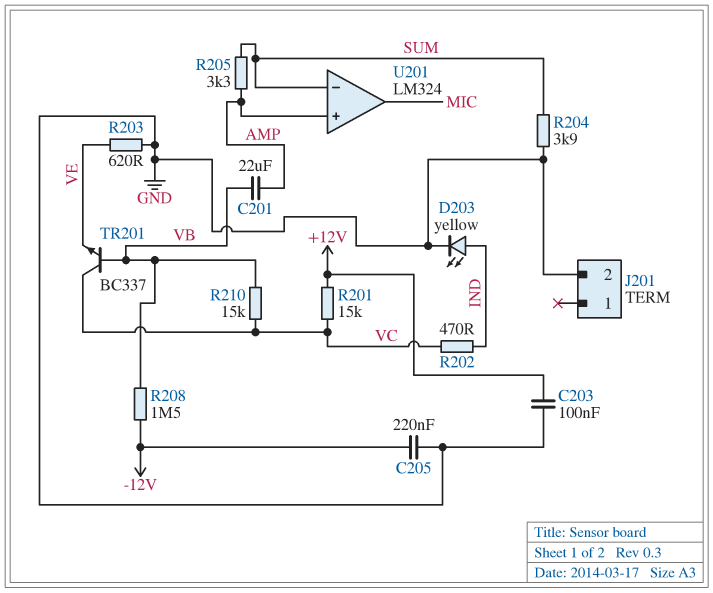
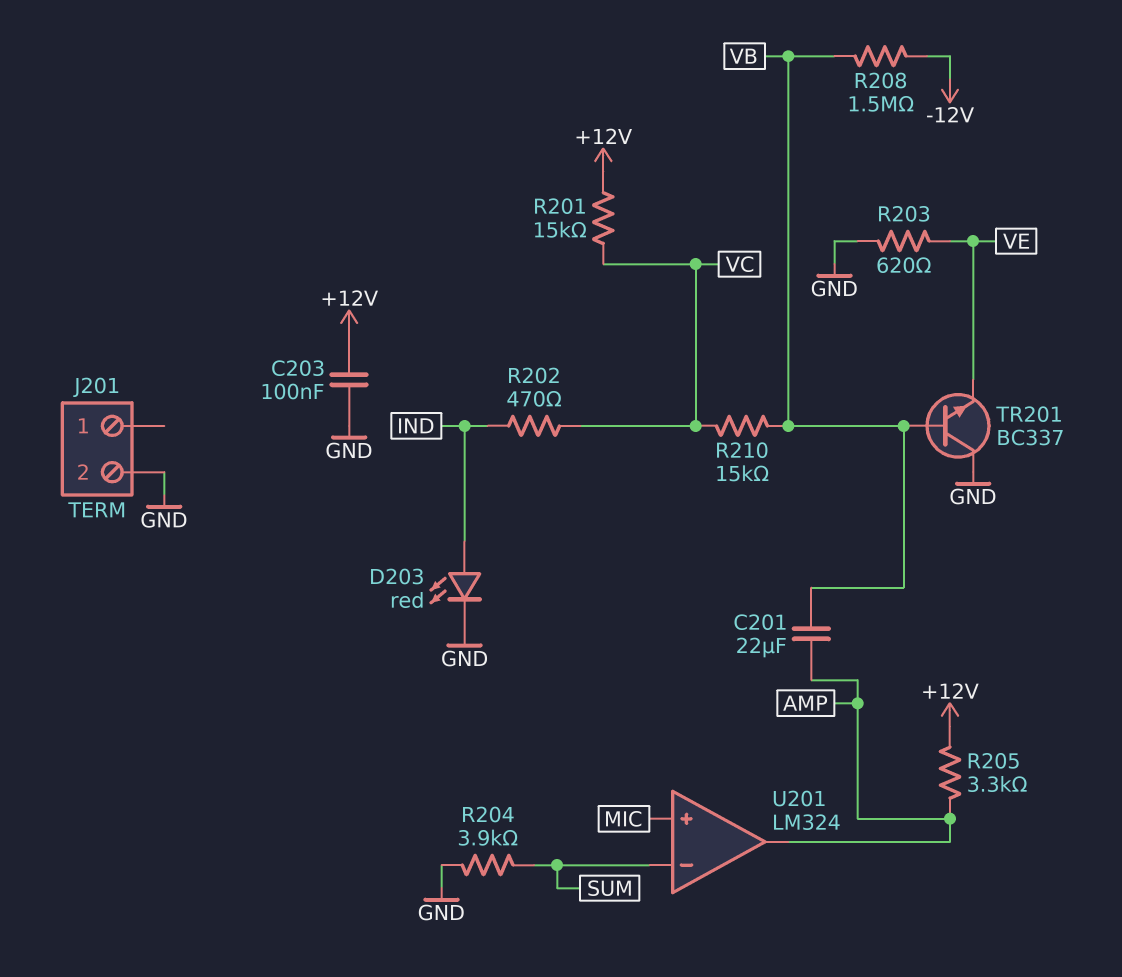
C205: 220nF (-12V, GND) -> none
D203: LED yellow (A IND, K GND) -> LED red (A IND, K GND)
R205: 3.3k (AMP, SUM) -> 3.3k (+12V, AMP)
TR201: NPN BC337 (B VB, C VC, E VE) -> NPN BC337 (B VB, C GND, E VE)
U201 pin in+: AMP -> MIC
U201 pin out: MIC -> AMP

